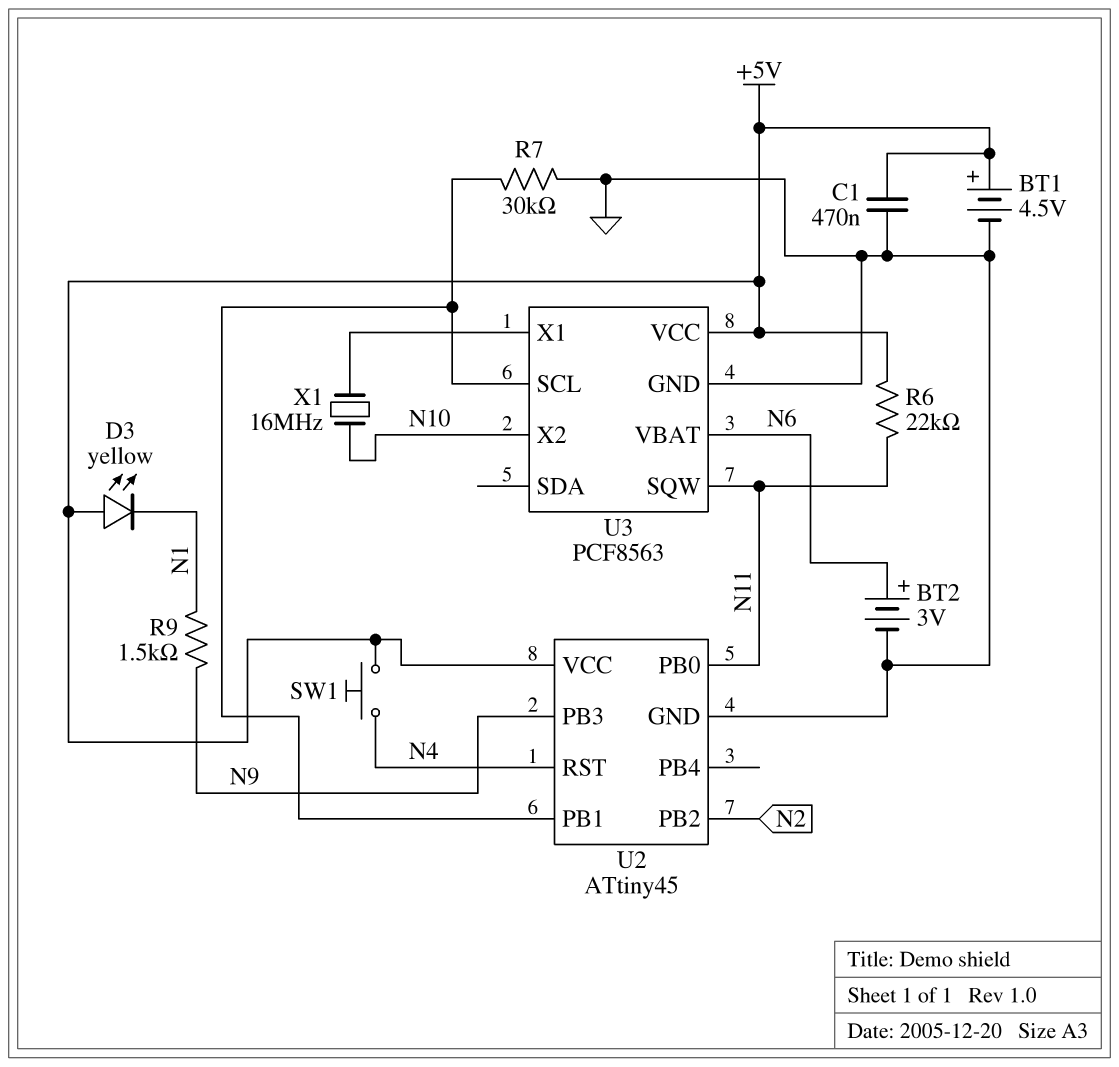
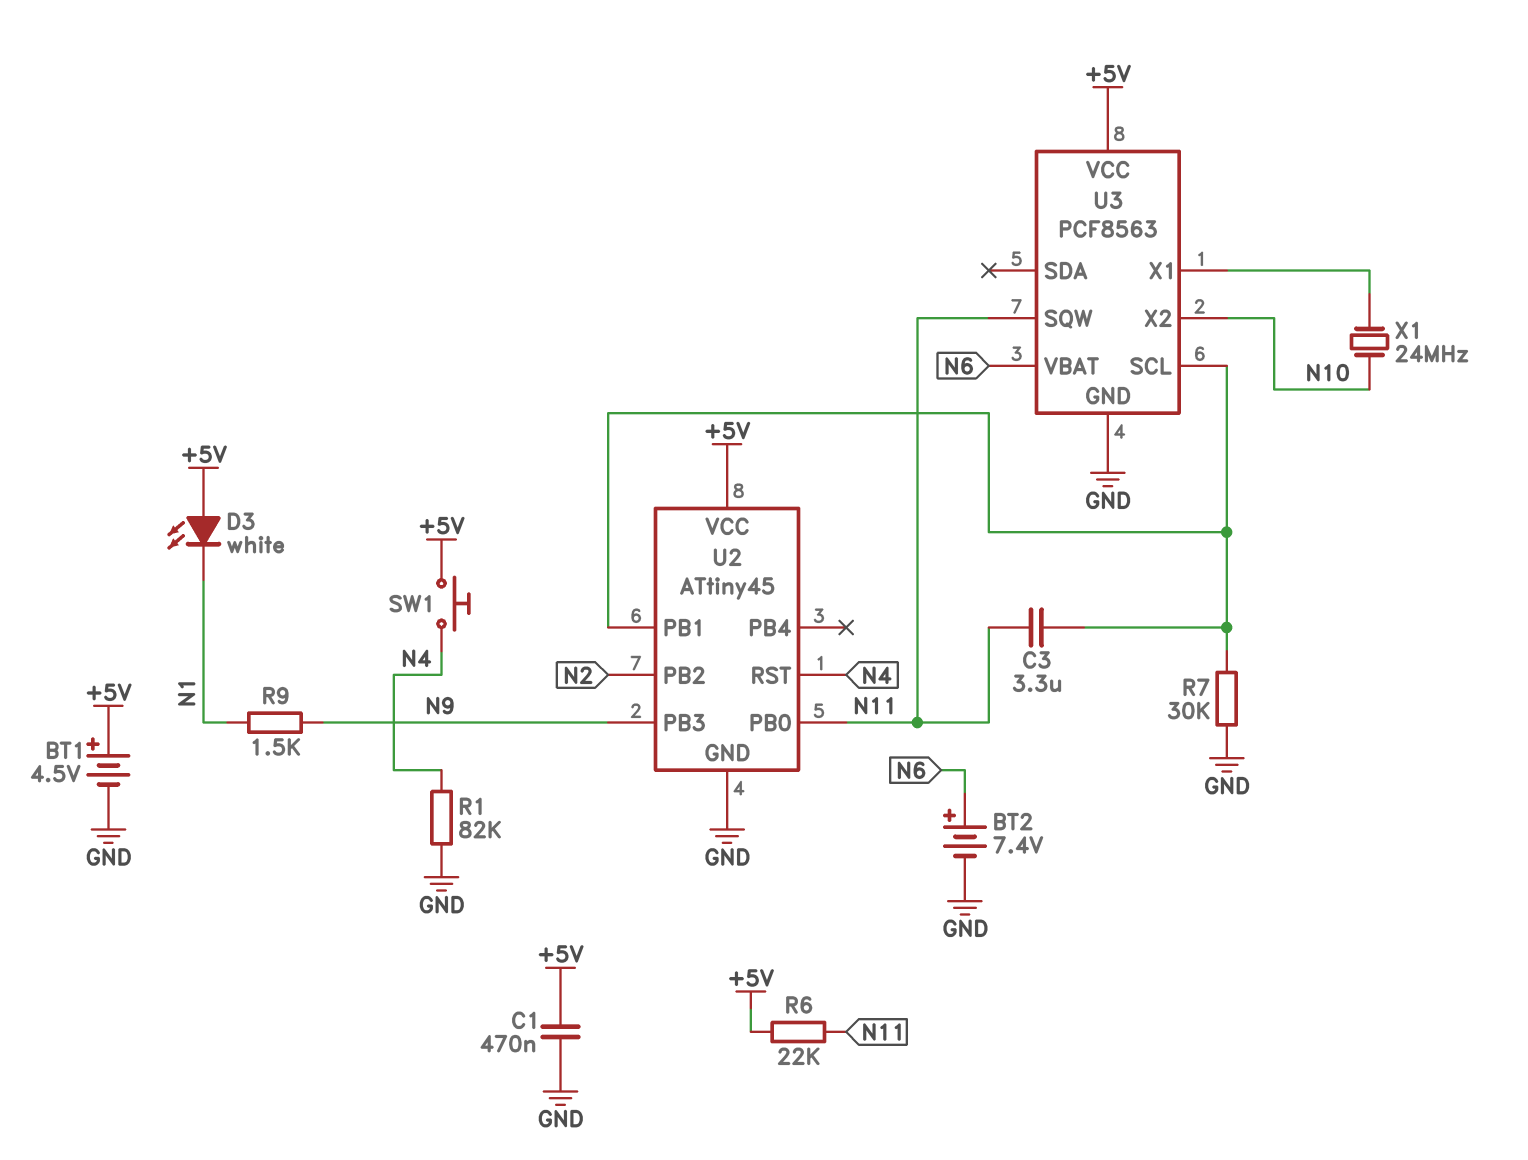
BT2: 3V (plus N6, minus GND) -> 7.4V (plus N6, minus GND)
C3: none -> 3.3uF (N11, U2/PB1)
D3: LED yellow (A +5V, K N1) -> LED white (A +5V, K N1)
R1: none -> 82k (GND, N4)
X1: 16MHz (N10, U3/X1) -> 24MHz (N10, U3/X1)

